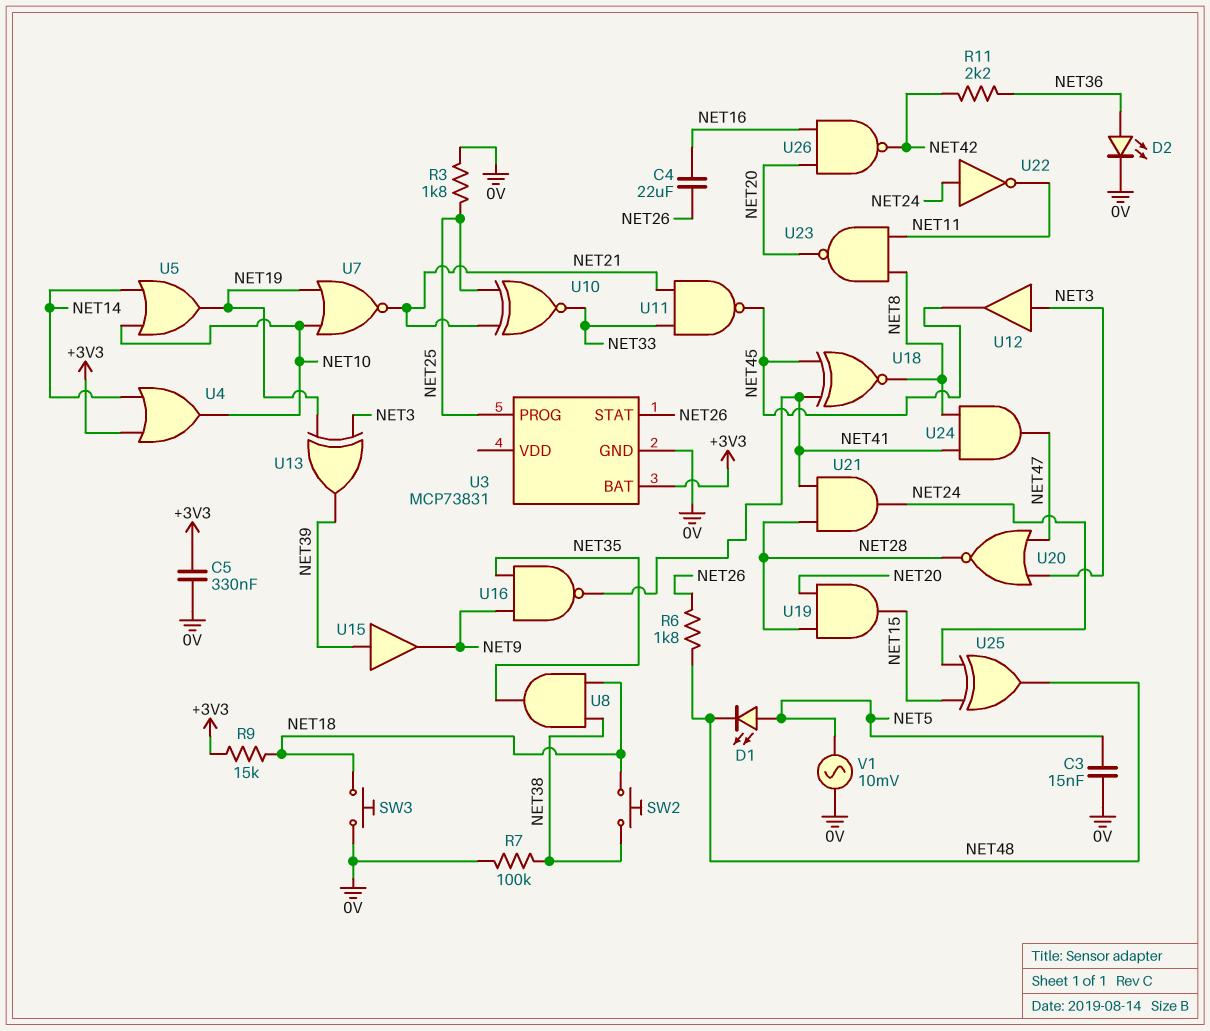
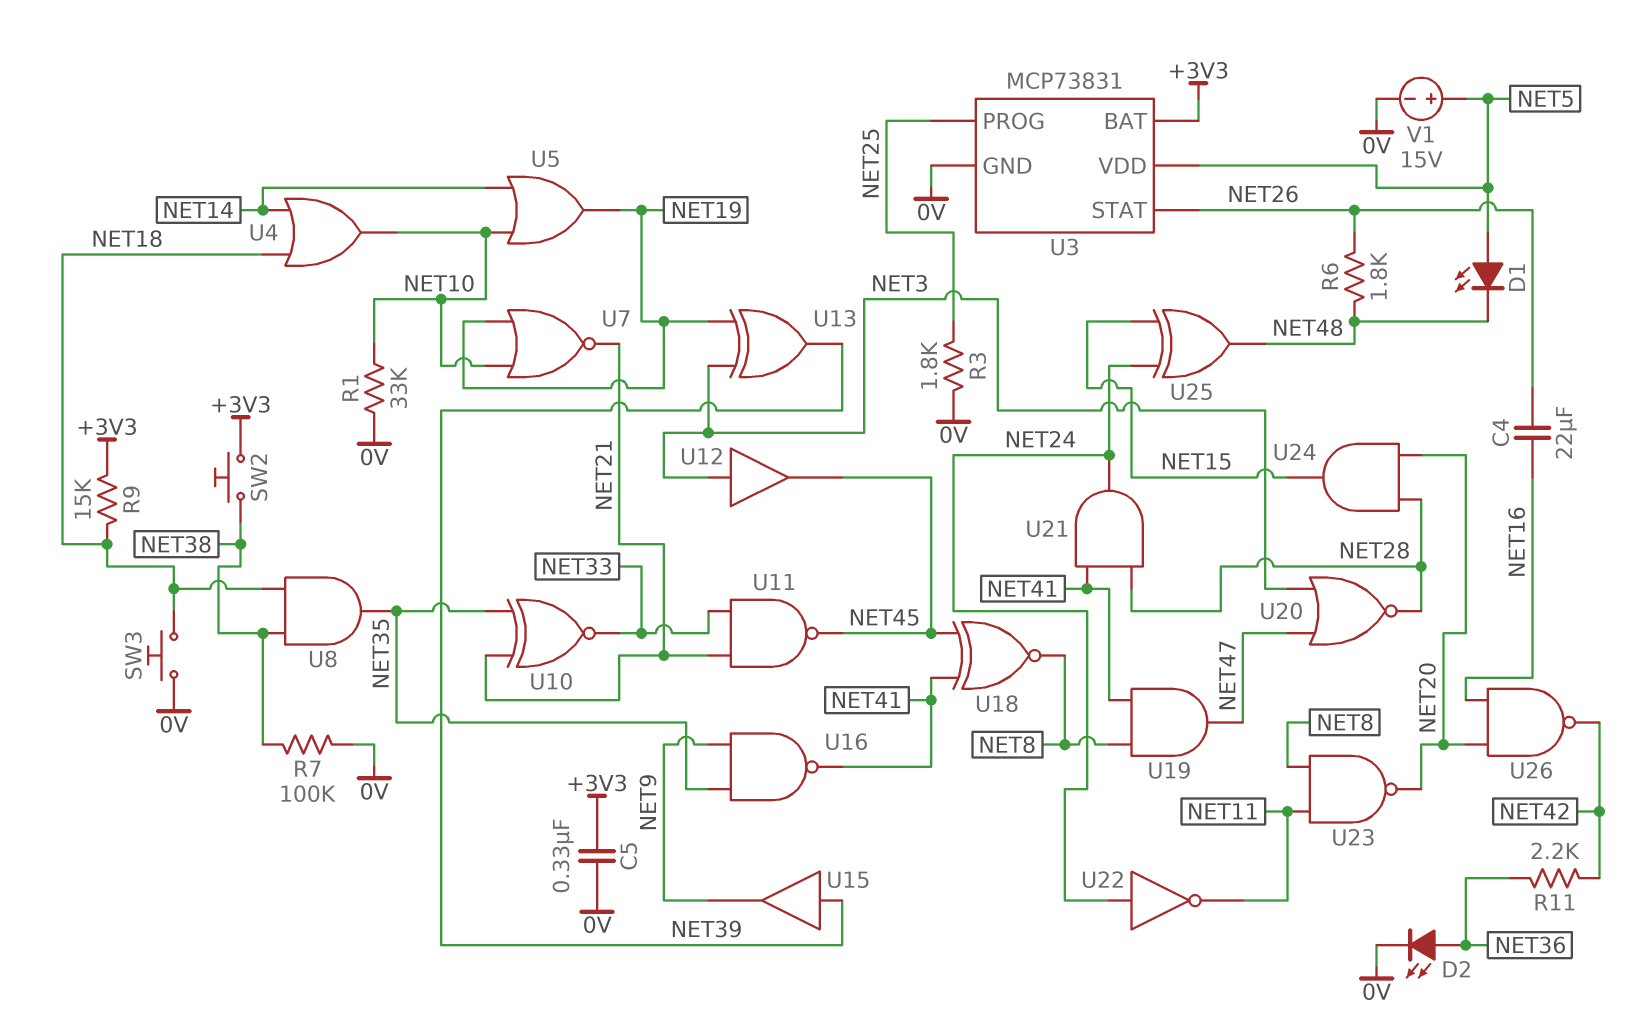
C3: 15nF (0V, NET5) -> none
R1: none -> 33k (0V, NET10)
SW2: button (NET18, NET38) -> button (+3V3, NET38)
U3 pin VDD: none -> NET5
U4: OR (in +3V3, in NET14, out NET10) -> OR (in NET14, in NET18, out NET10)
U10: XNOR (in NET21, in NET25, out NET33) -> XNOR (in NET21, in NET35, out NET33)
U19: AND (in NET20, in NET28, out NET15) -> AND (in NET8, in NET41, out NET47)
U24: AND (in NET8, in NET41, out NET47) -> AND (in NET20, in NET28, out NET15)
V1: AC 10mV (0V, NET5) -> 15V (plus NET5, minus 0V)

